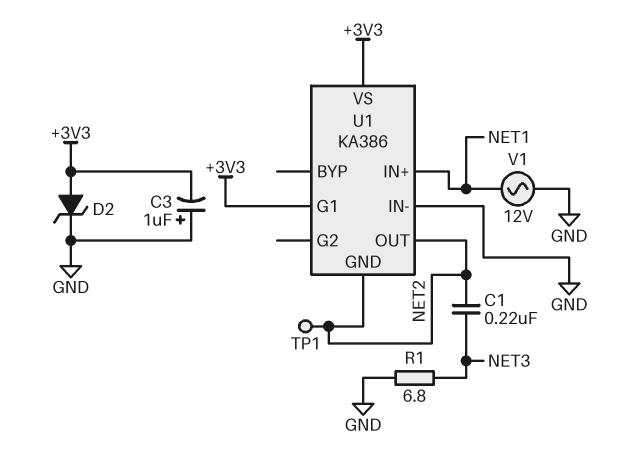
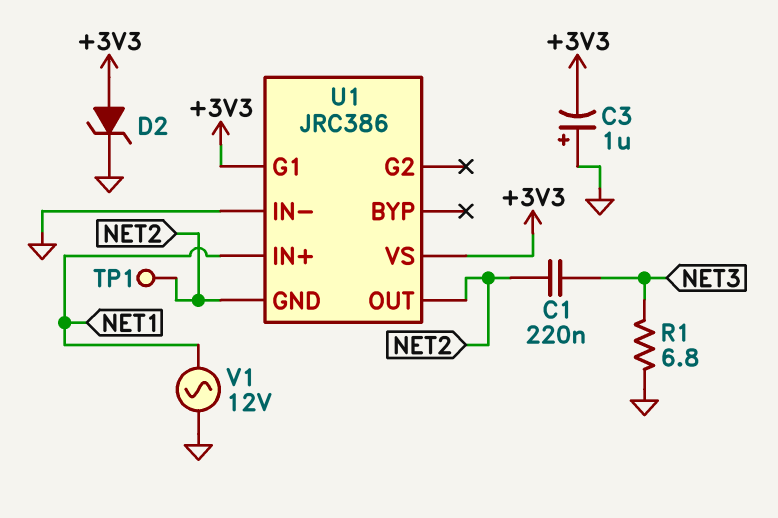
U1: KA386 -> JRC386

